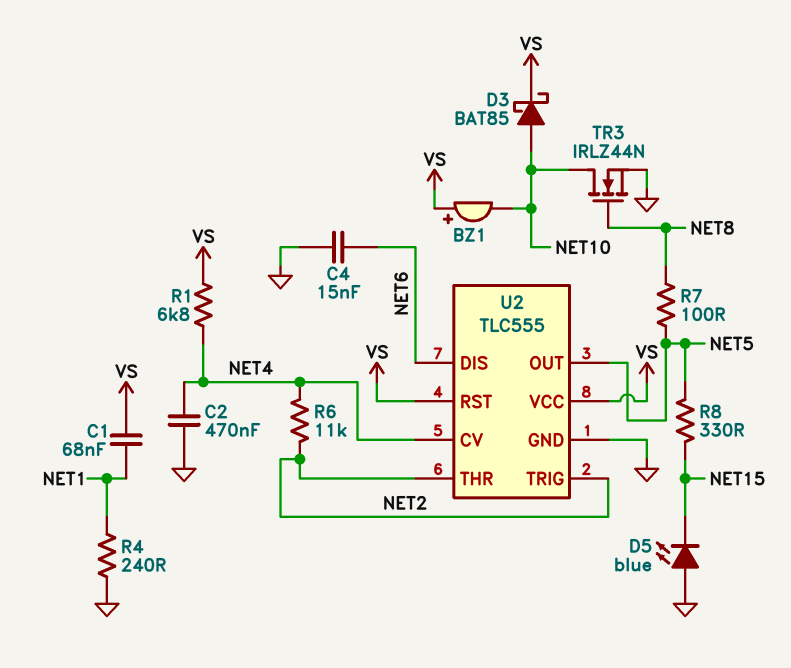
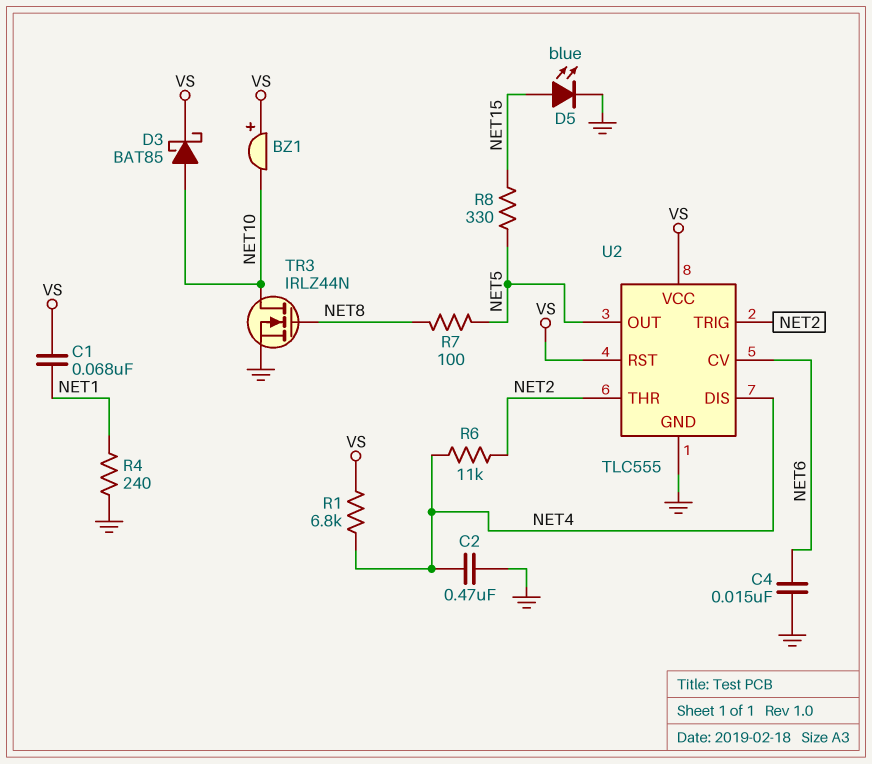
D5: LED blue (A GND, K NET15) -> LED blue (A NET15, K GND)
U2 pin CV: NET4 -> NET6
U2 pin DIS: NET6 -> NET4

